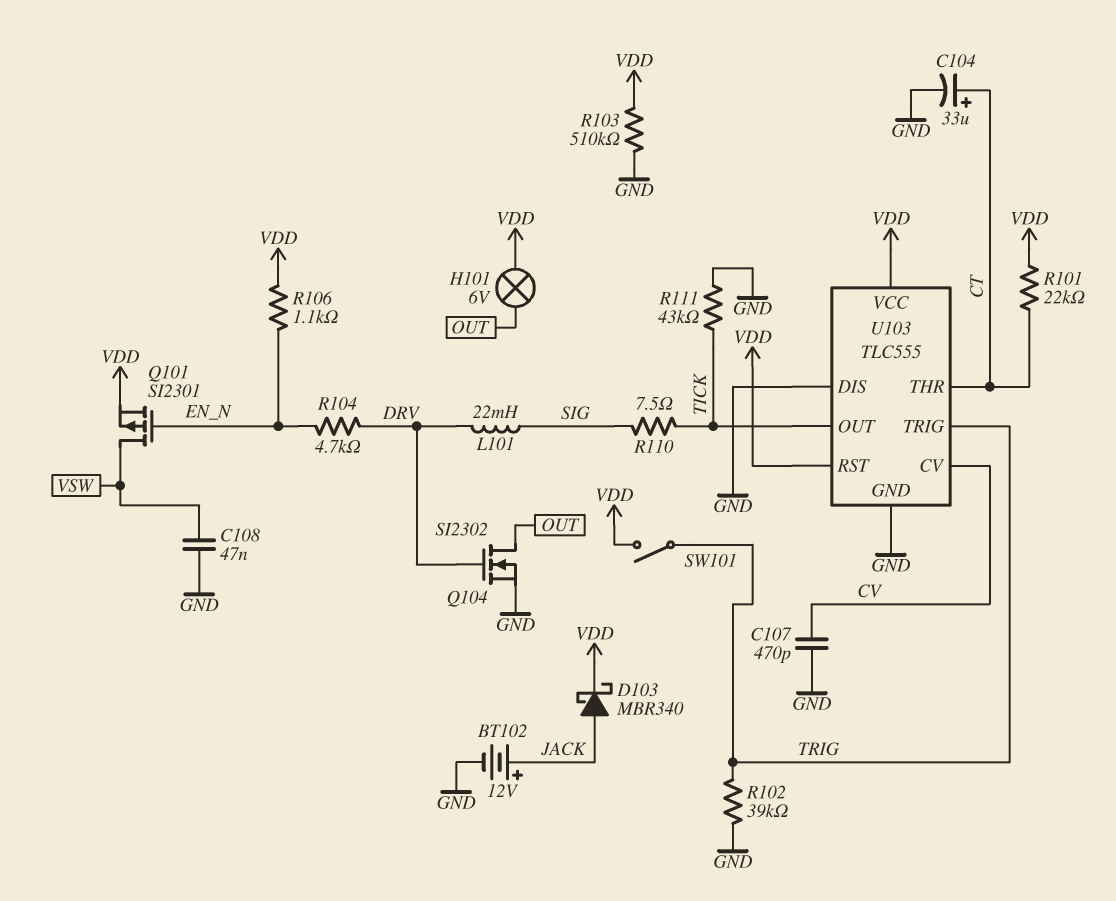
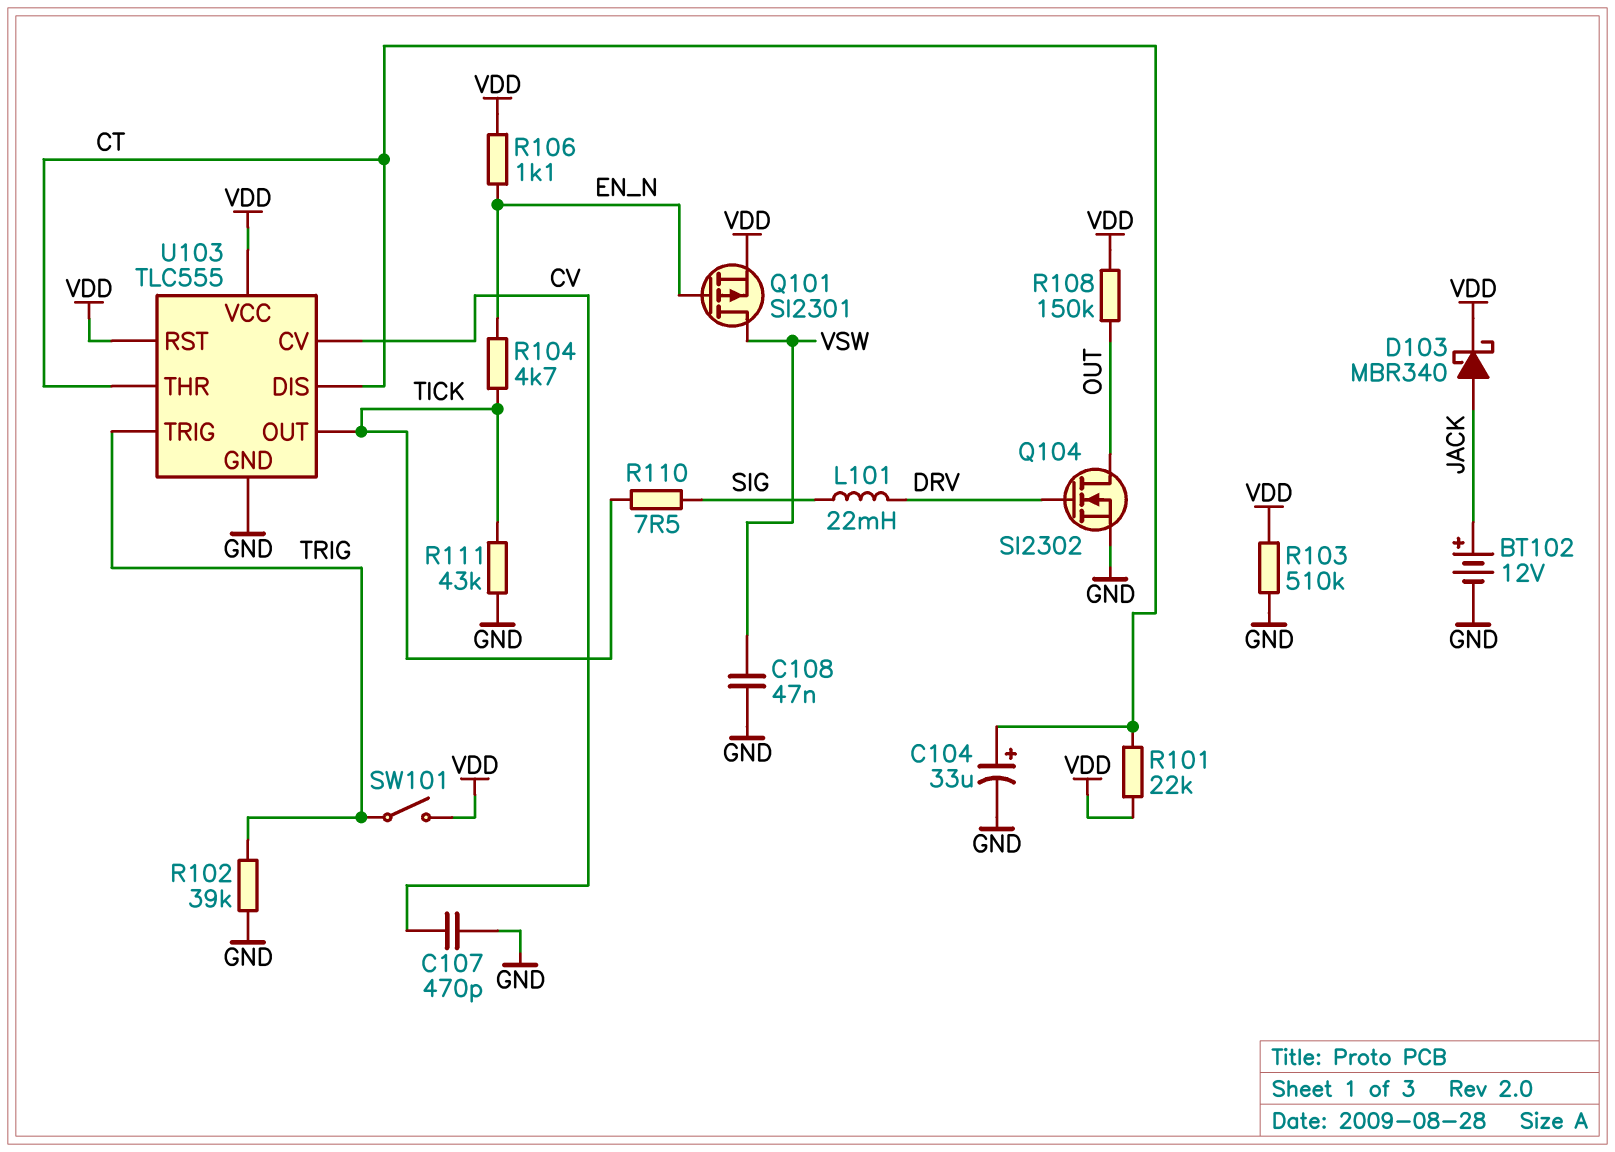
H101: lamp 6V (OUT, VDD) -> none
R104: 4.7k (DRV, EN_N) -> 4.7k (EN_N, TICK)
R108: none -> 150k (OUT, VDD)
U103 pin DIS: GND -> CT

